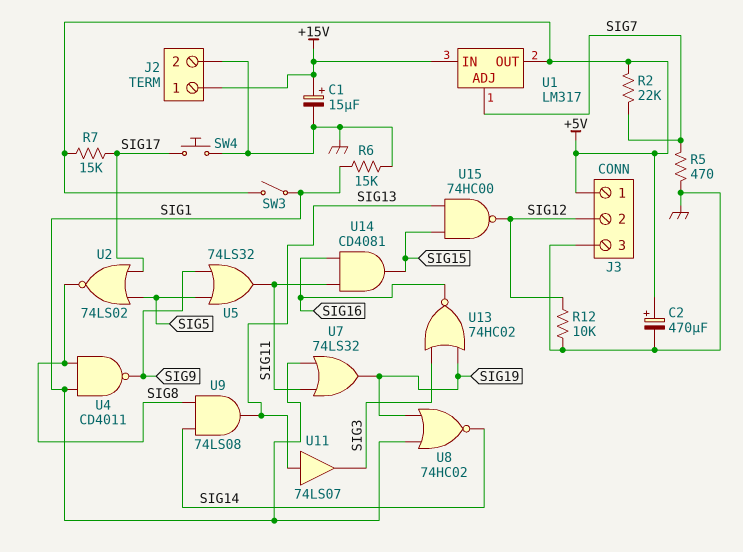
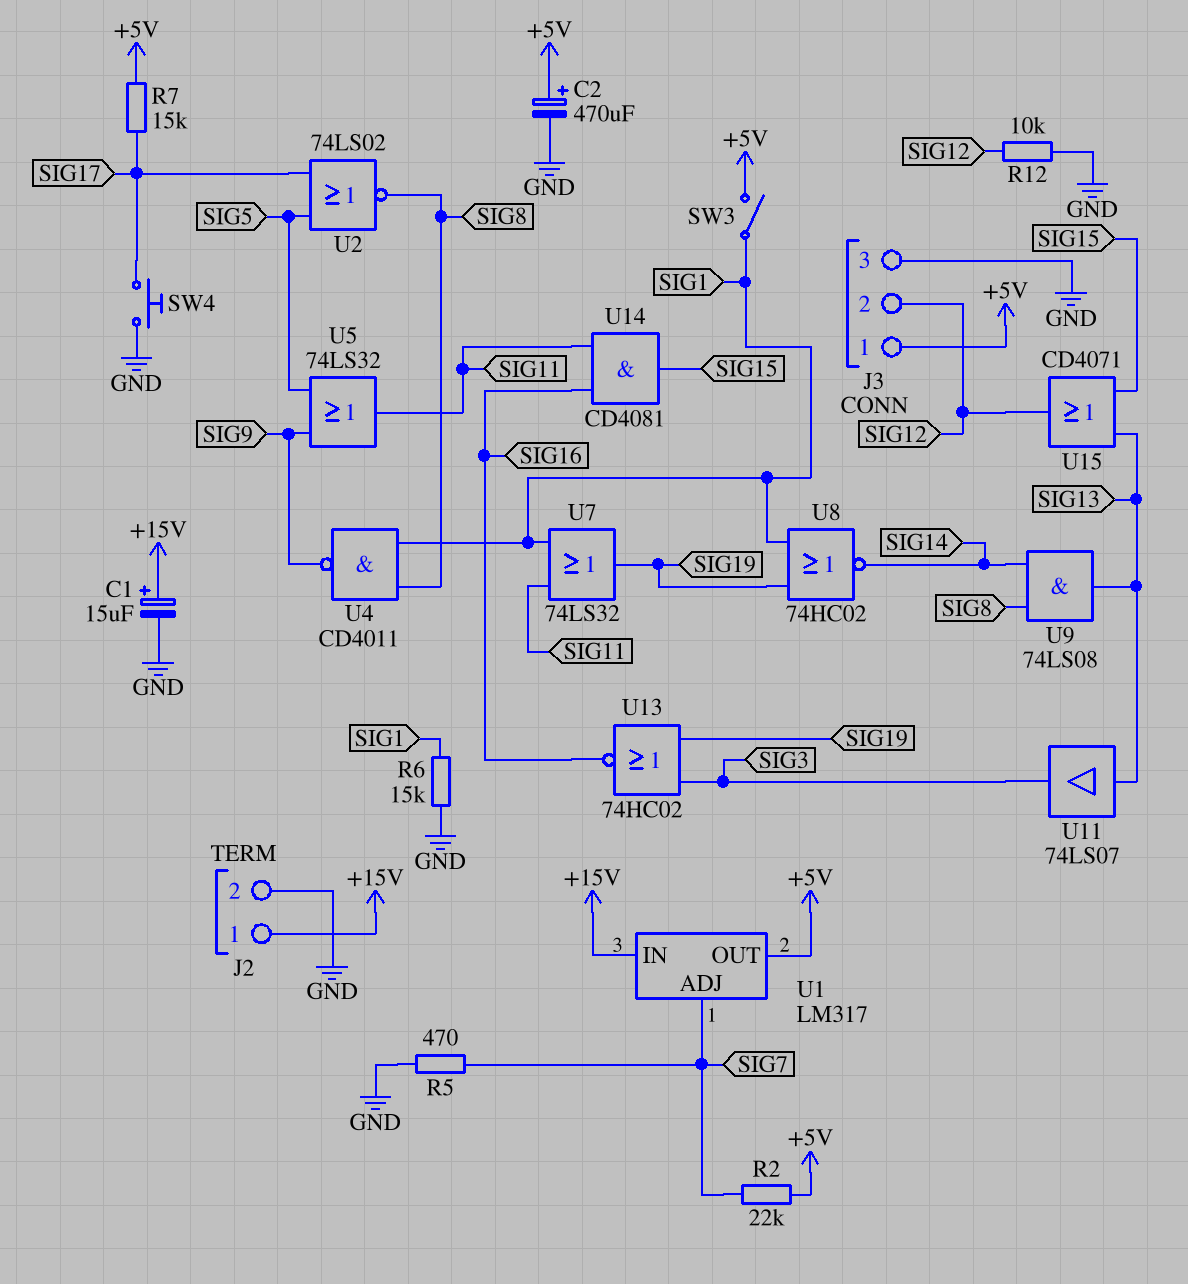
U15: NAND 74HC00 (in SIG13, in SIG15, out SIG12) -> OR CD4071 (in SIG13, in SIG15, out SIG12)

